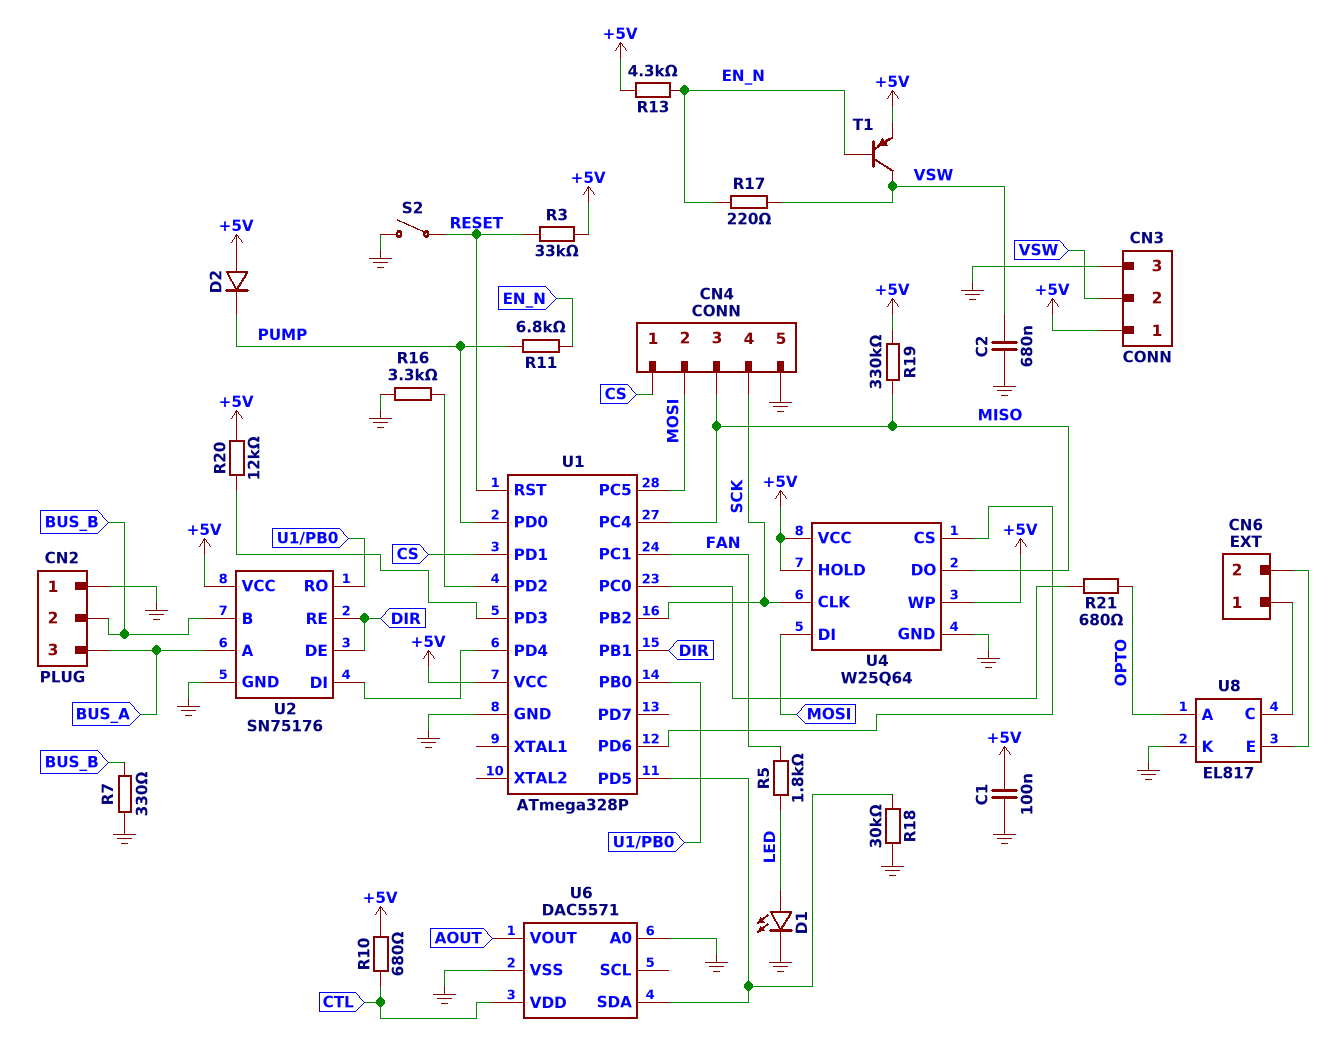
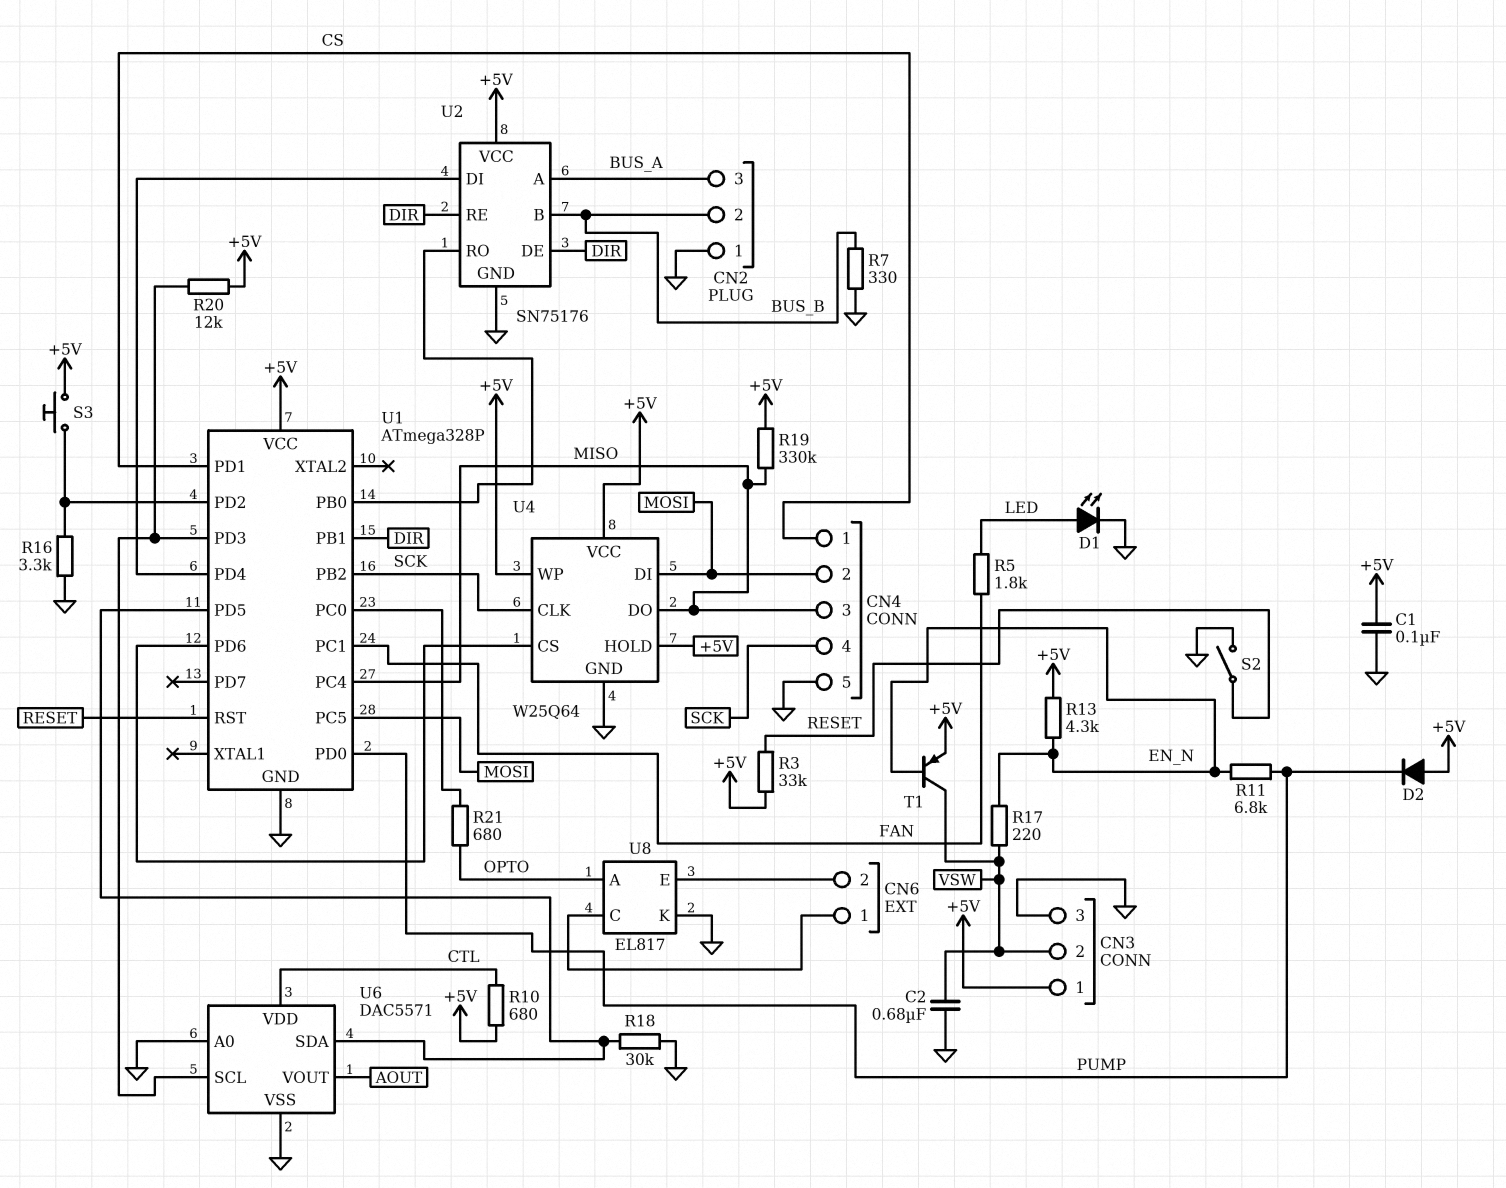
S3: none -> button (+5V, U1/PD2)
U6 pin SCL: none -> U1/PD3

